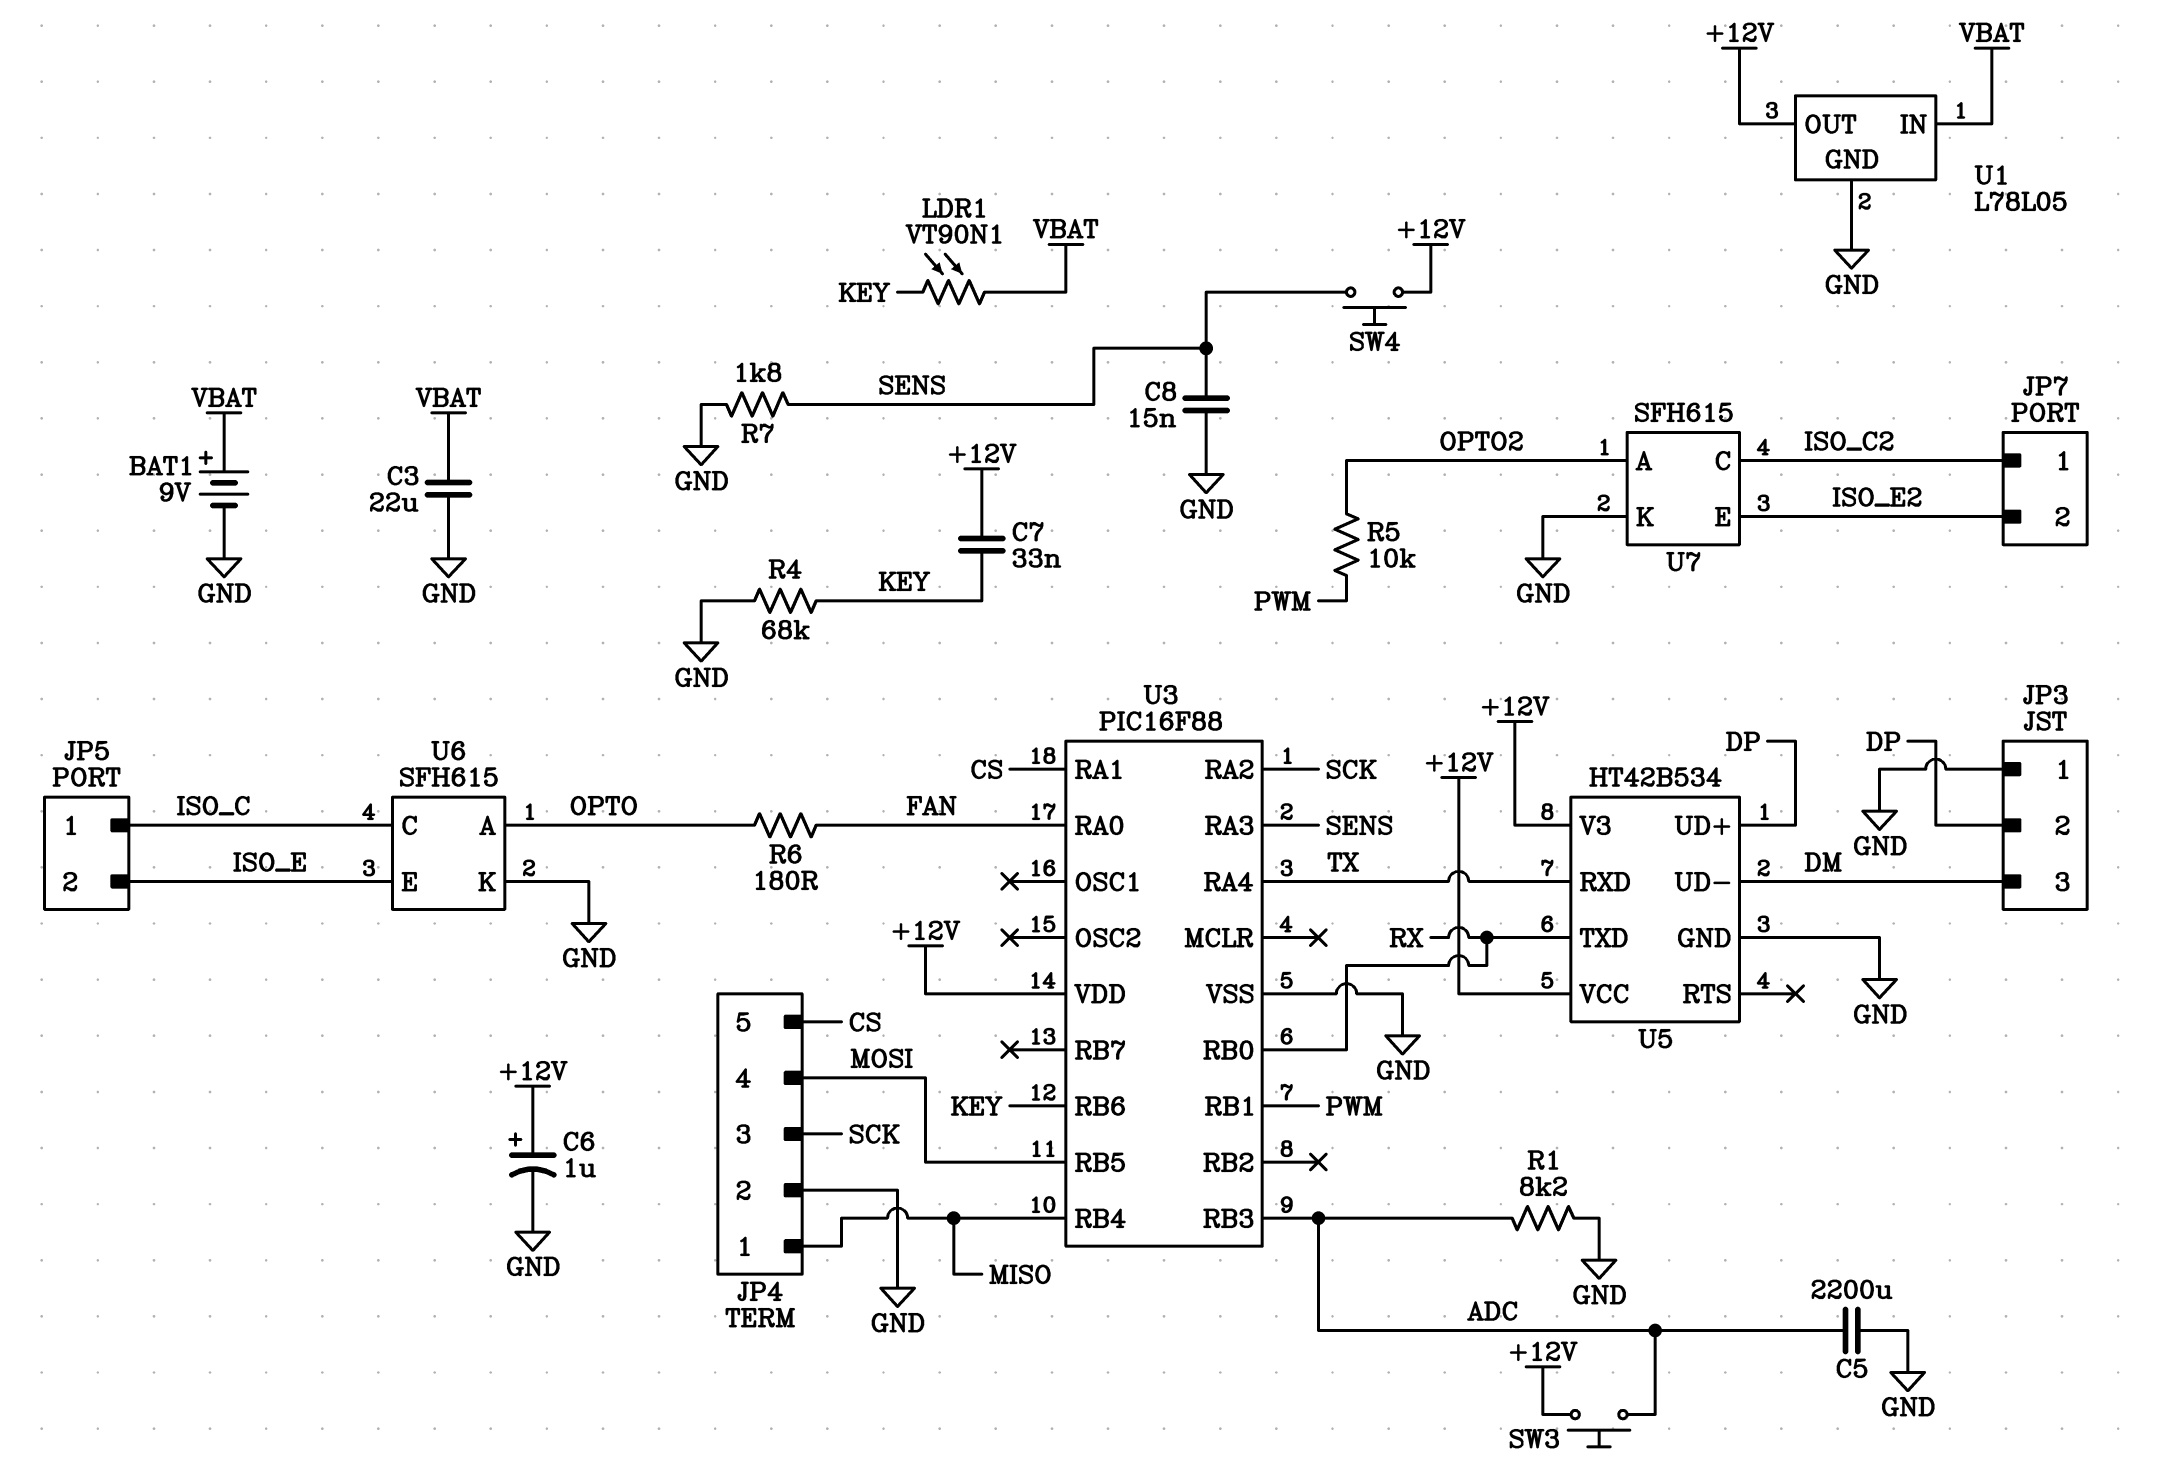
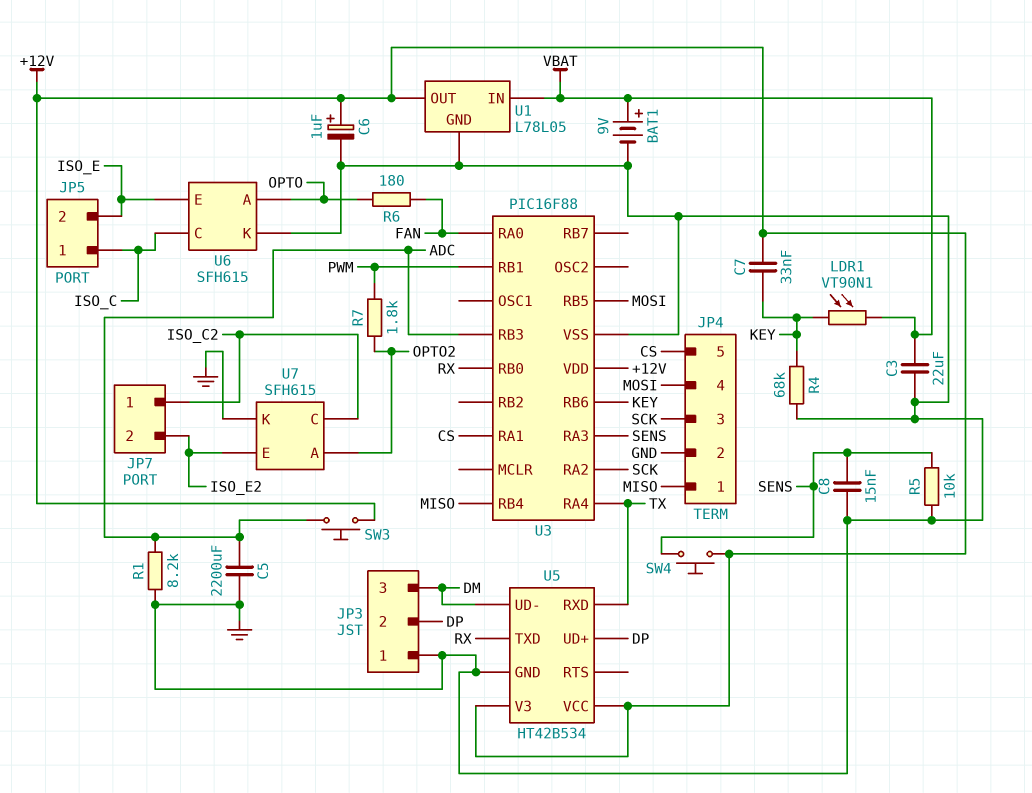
R5: 10k (OPTO2, PWM) -> 10k (GND, SENS)
R7: 1.8k (GND, SENS) -> 1.8k (OPTO2, PWM)

